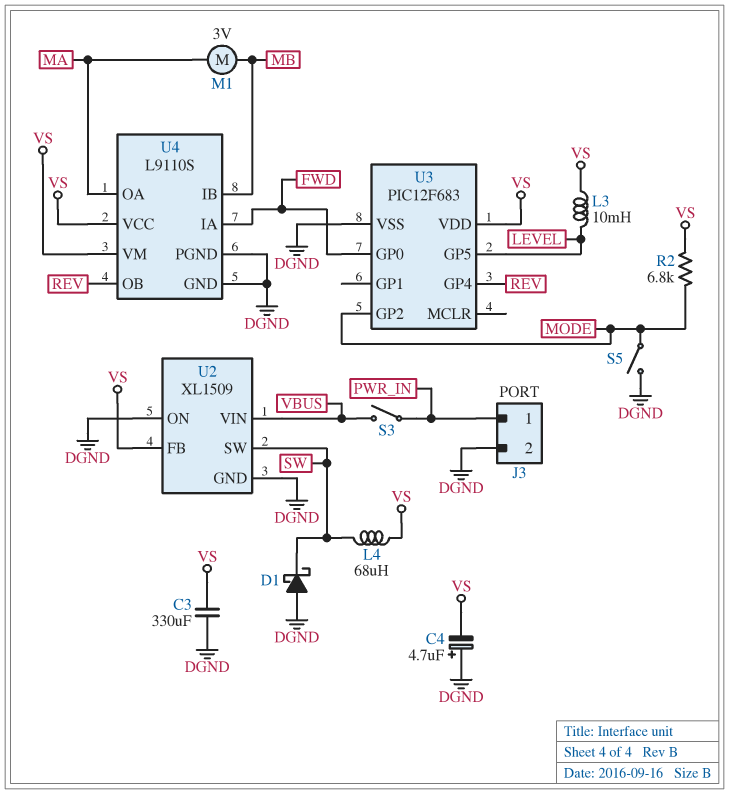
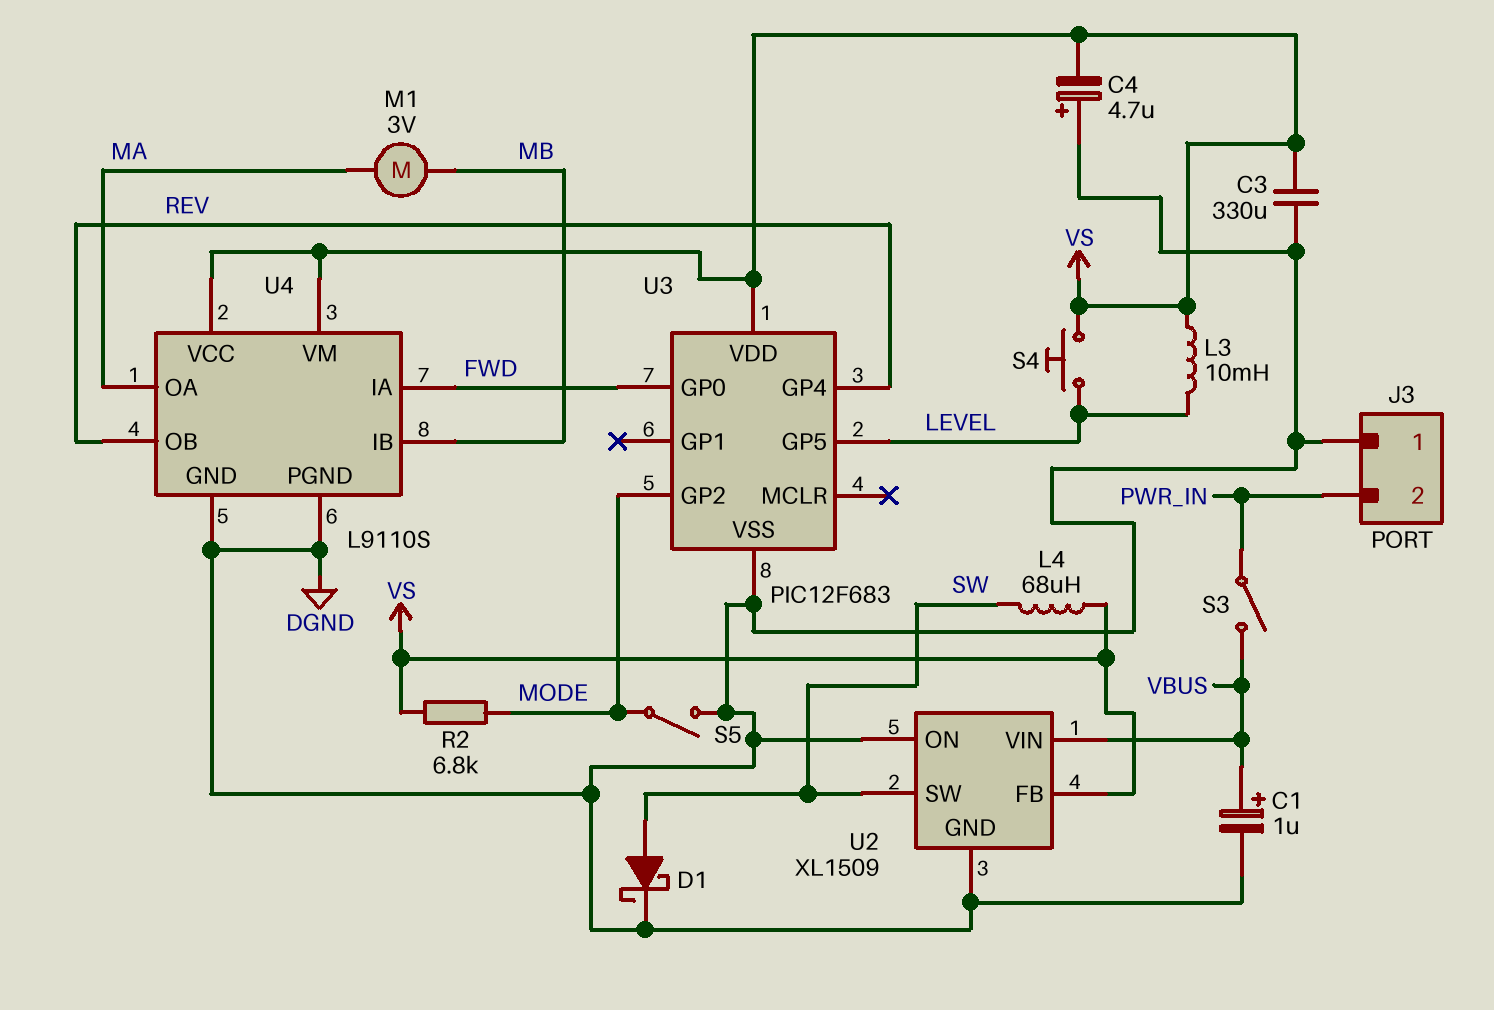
C1: none -> 1uF (plus VBUS, minus DGND)
D1: schottky (A DGND, K SW) -> schottky (A SW, K DGND)
J3 pin 1: PWR_IN -> DGND
J3 pin 2: DGND -> PWR_IN
S4: none -> button (LEVEL, VS)

